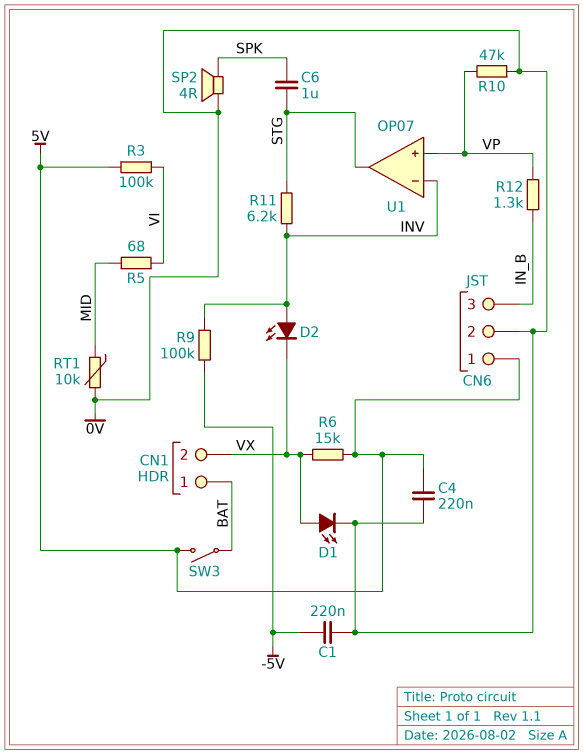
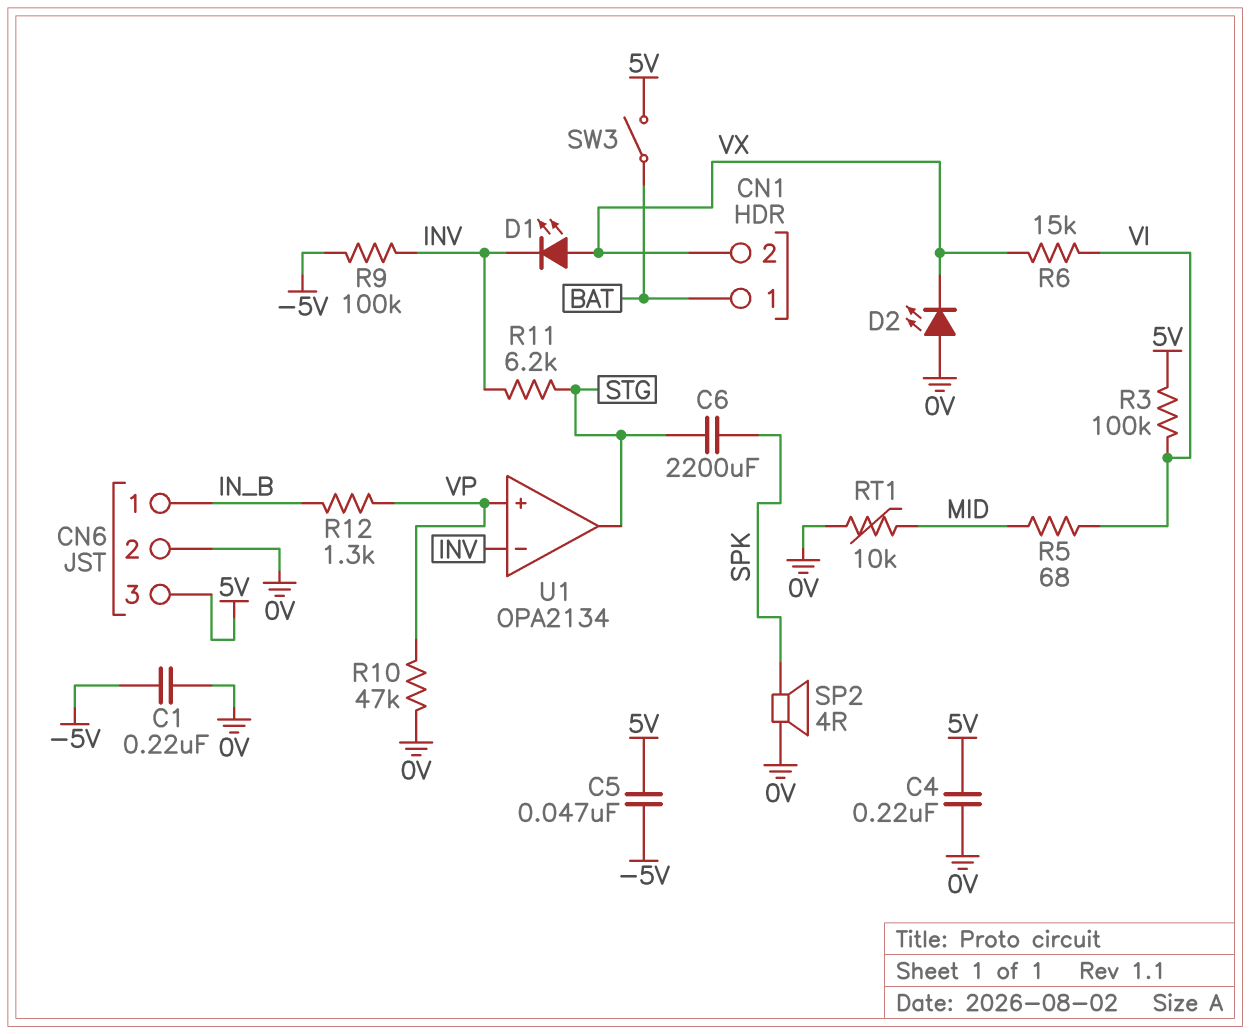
C5: none -> 47nF (-5V, 5V)
C6: 1uF (SPK, STG) -> 2200uF (SPK, STG)
CN6 pin 1: 5V -> IN_B
CN6 pin 3: IN_B -> 5V
D1: LED (A VX, K 0V) -> LED (A VX, K INV)
D2: LED (A INV, K VX) -> LED (A 0V, K VX)
R6: 15k (5V, VX) -> 15k (VI, VX)
U1: OP07 -> OPA2134

